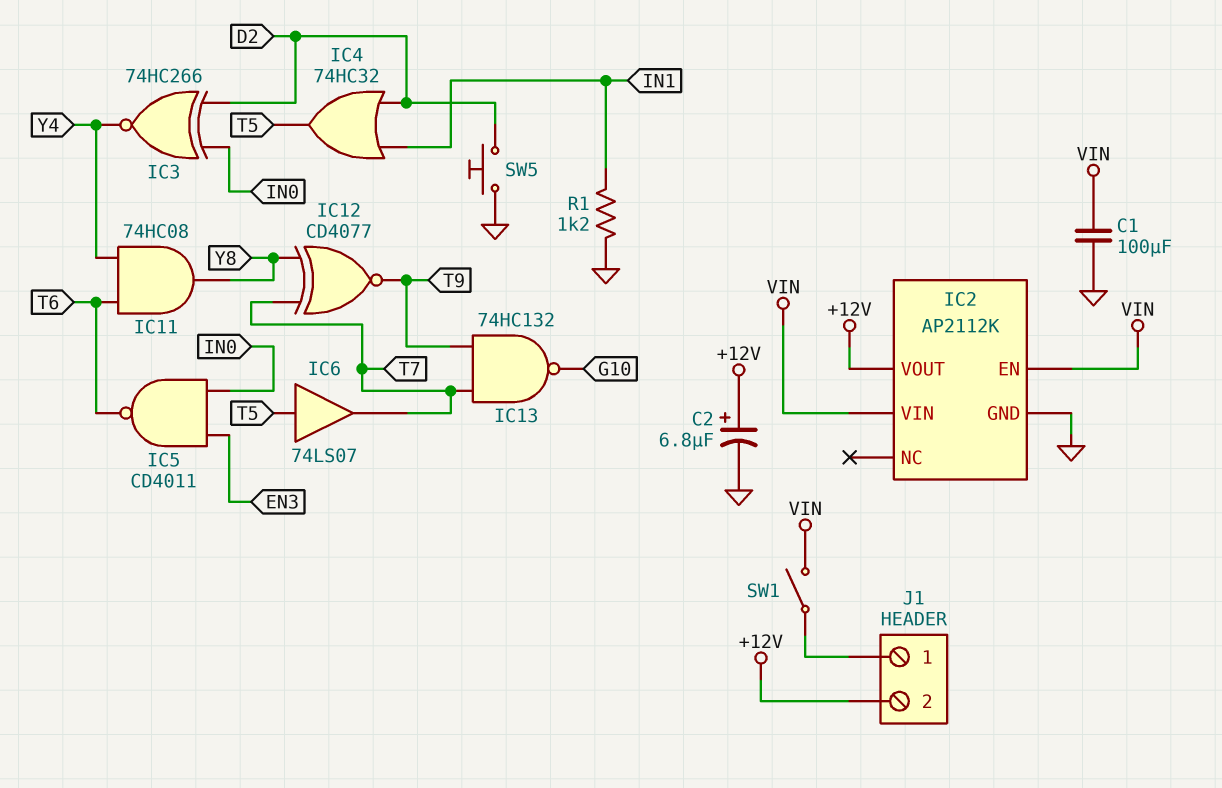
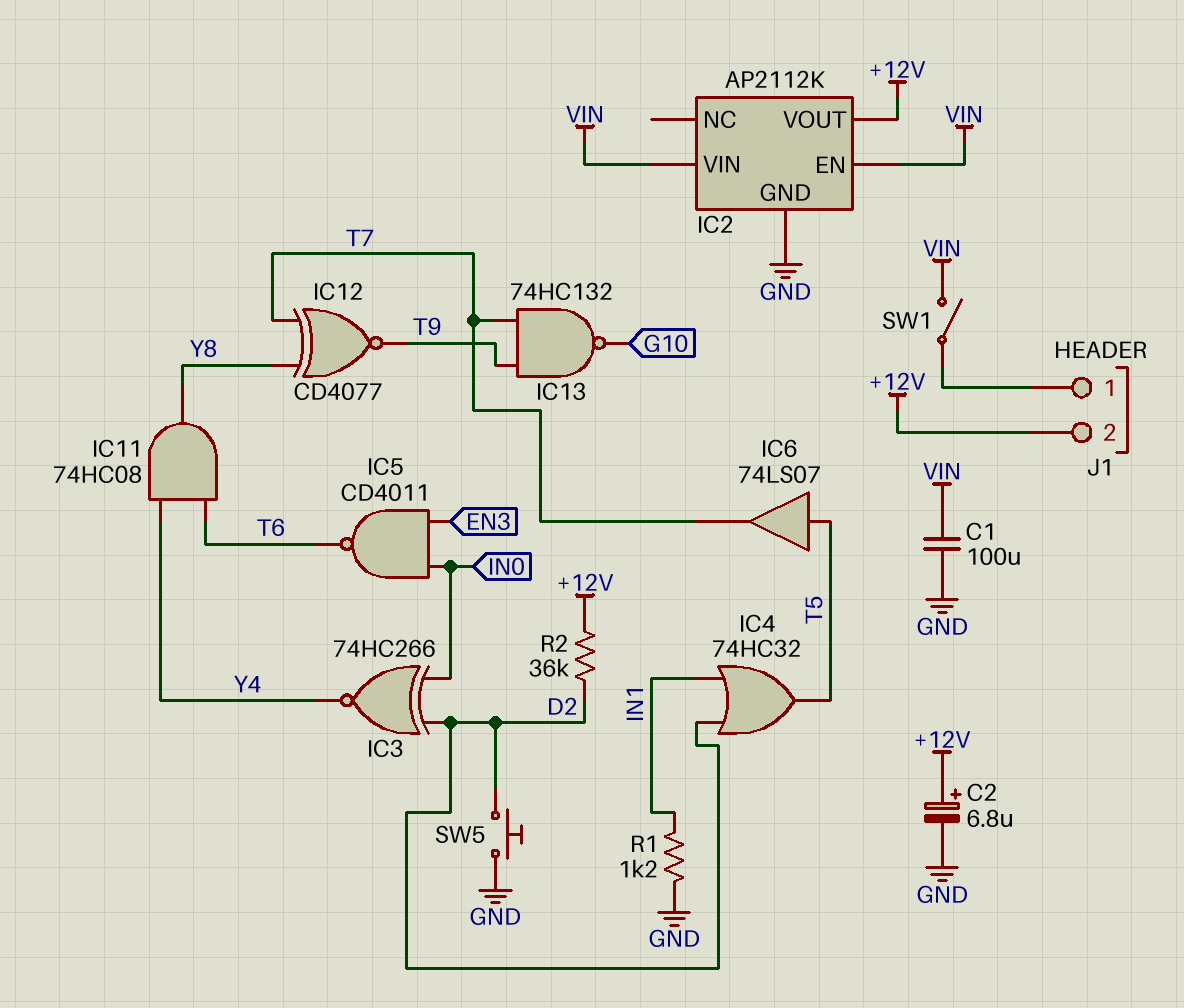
R2: none -> 36k (+12V, D2)

